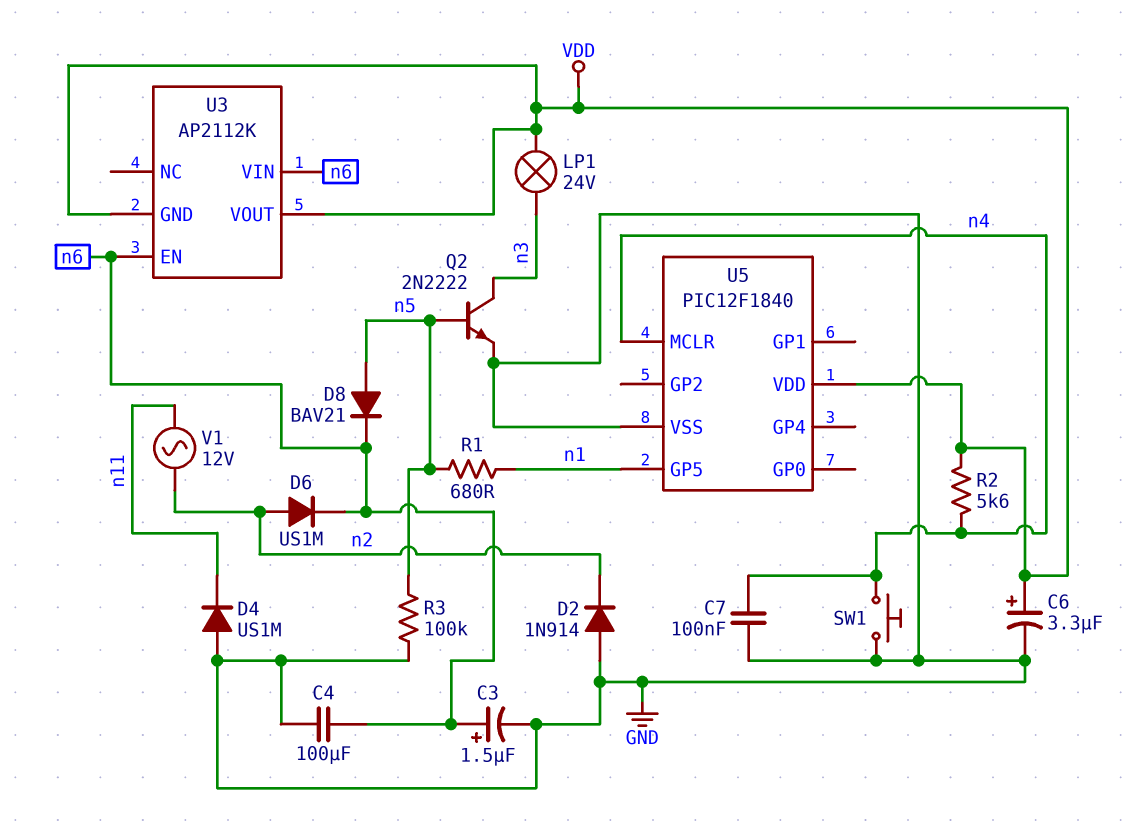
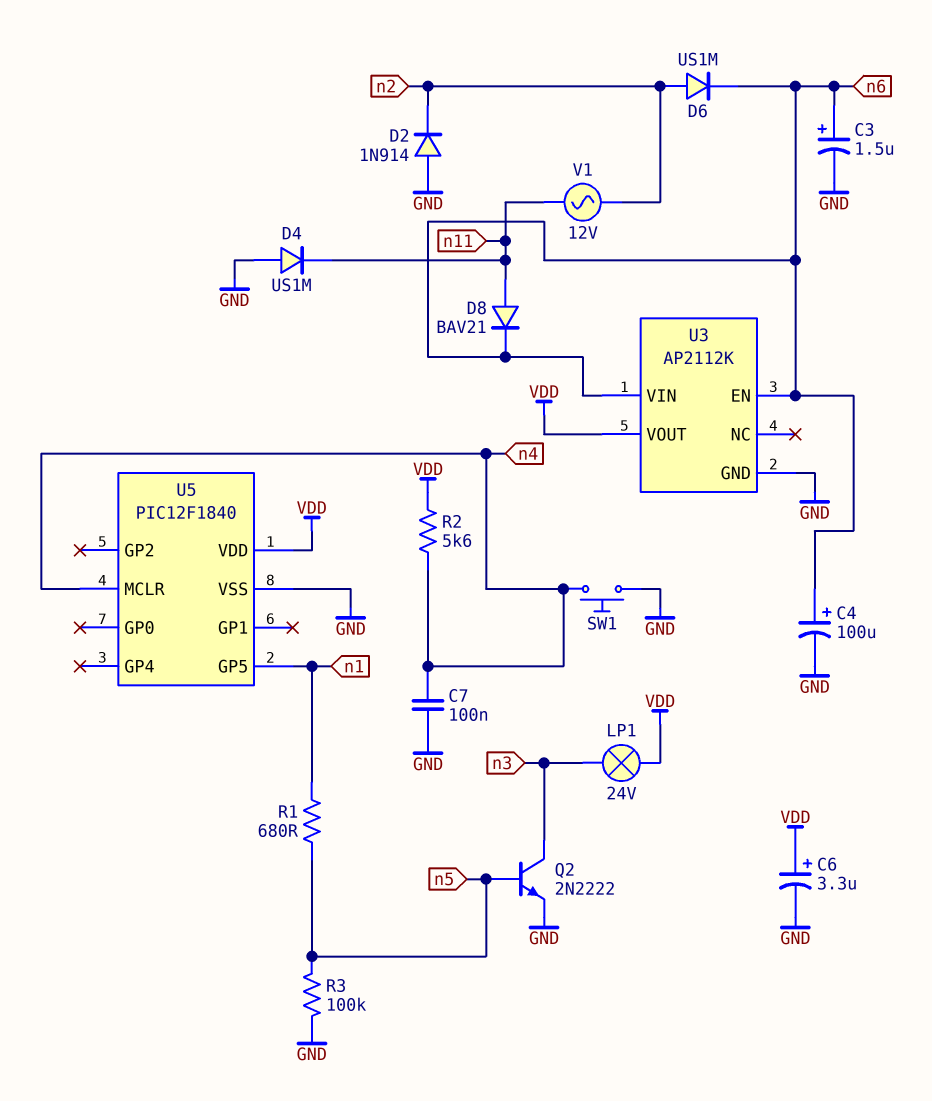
C4: 100uF (GND, n6) -> 100uF (plus n6, minus GND)
D8: diode BAV21 (A n5, K n6) -> diode BAV21 (A n11, K n6)
U3 pin GND: VDD -> GND

